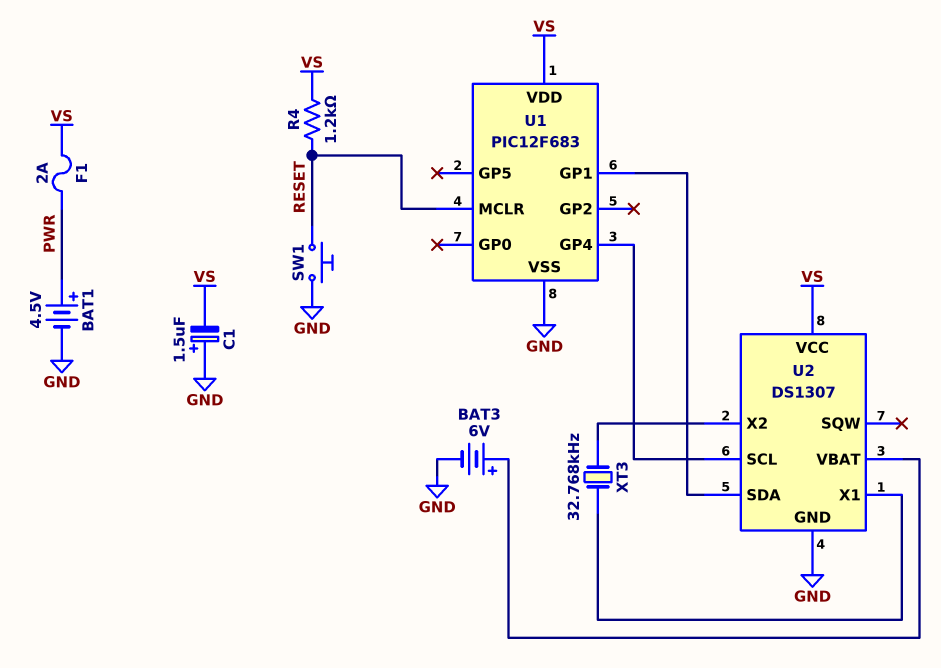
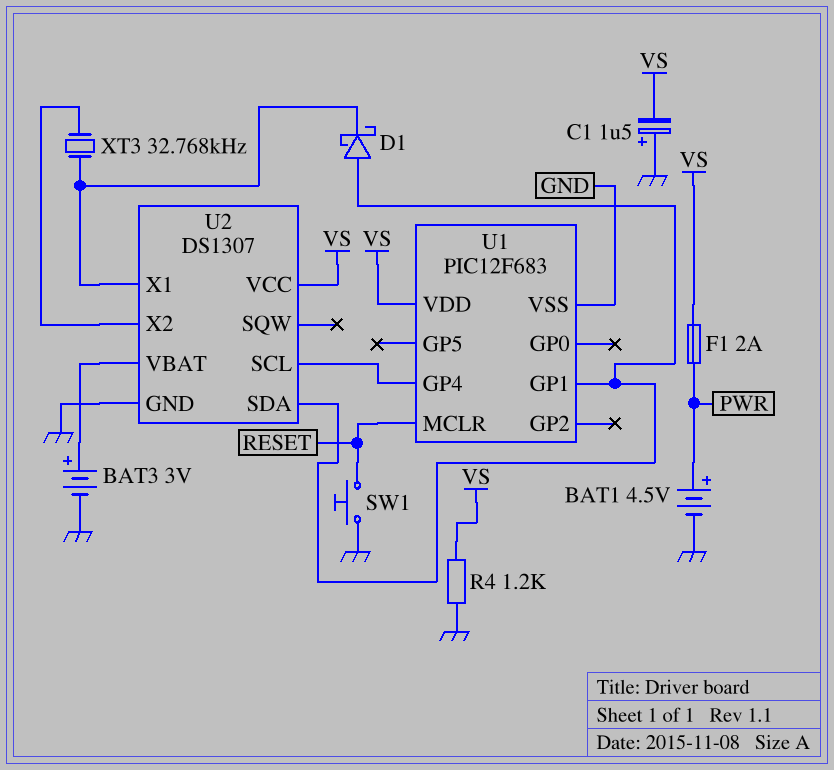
BAT3: 6V (plus U2/VBAT, minus GND) -> 3V (plus U2/VBAT, minus GND)
D1: none -> schottky (A U1/GP1, K U2/X1)
R4: 1.2k (RESET, VS) -> 1.2k (GND, VS)

